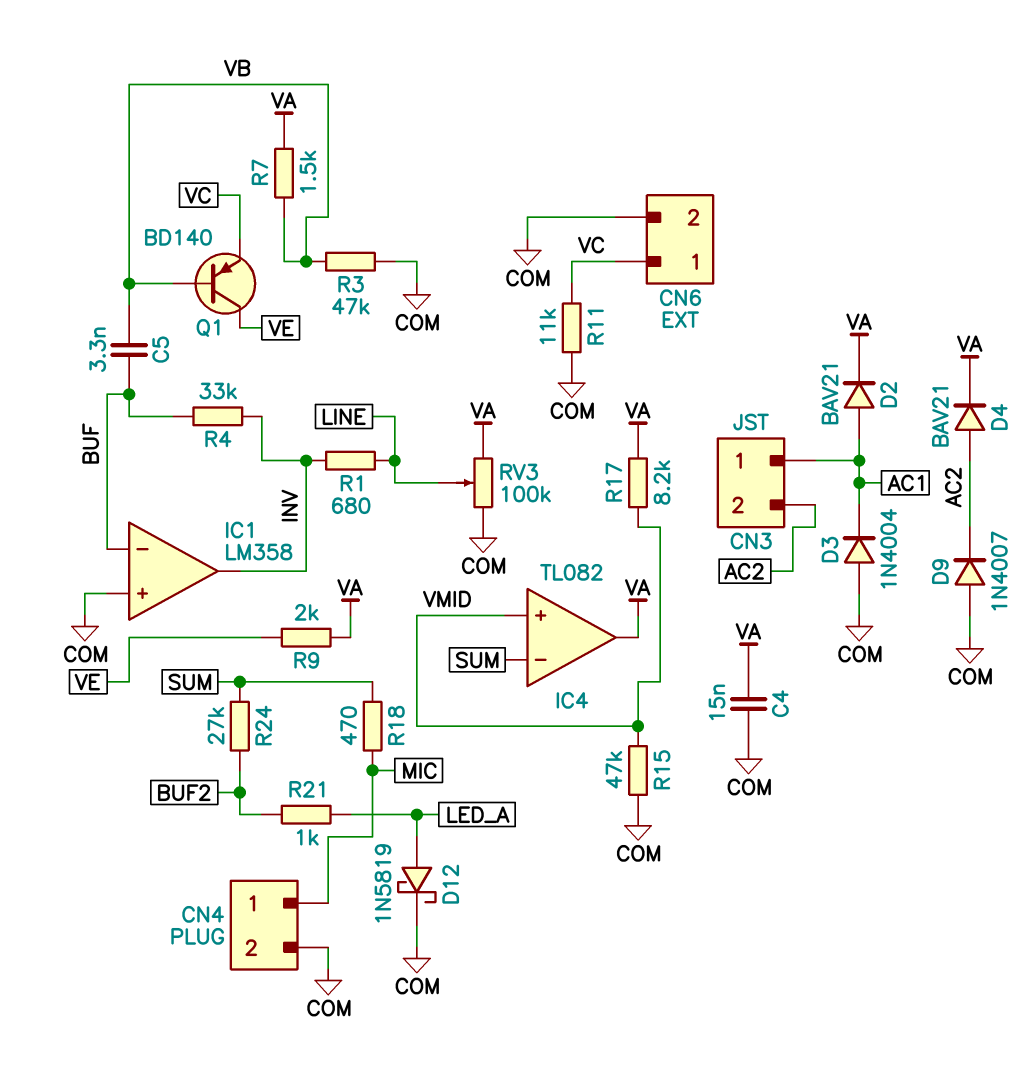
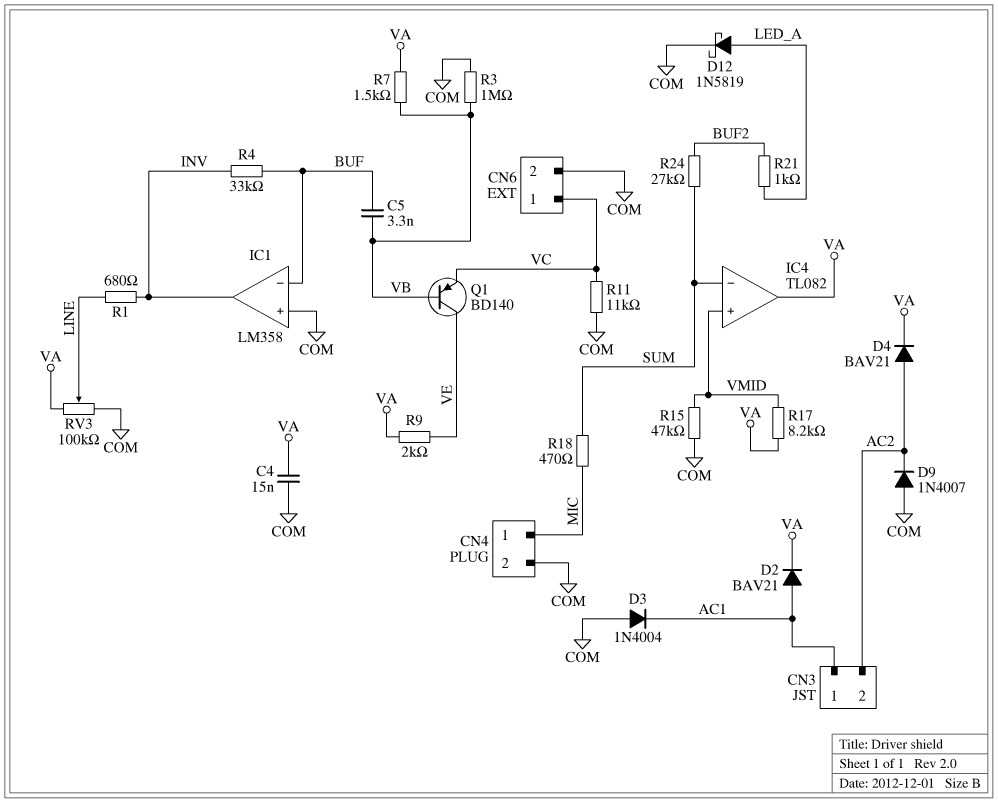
R3: 47k (COM, VB) -> 1M (COM, VB)

